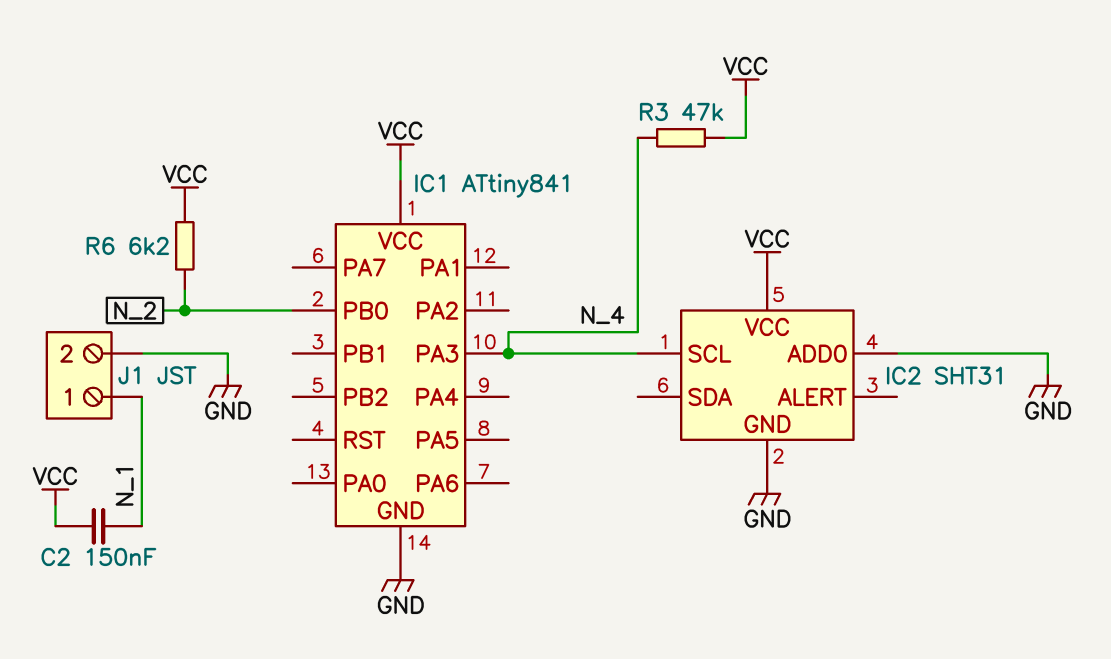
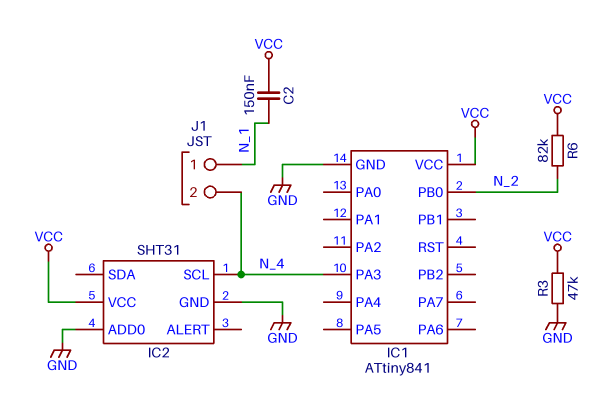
J1 pin 2: GND -> N_4
R3: 47k (N_4, VCC) -> 47k (GND, VCC)
R6: 6.2k (N_2, VCC) -> 82k (N_2, VCC)

